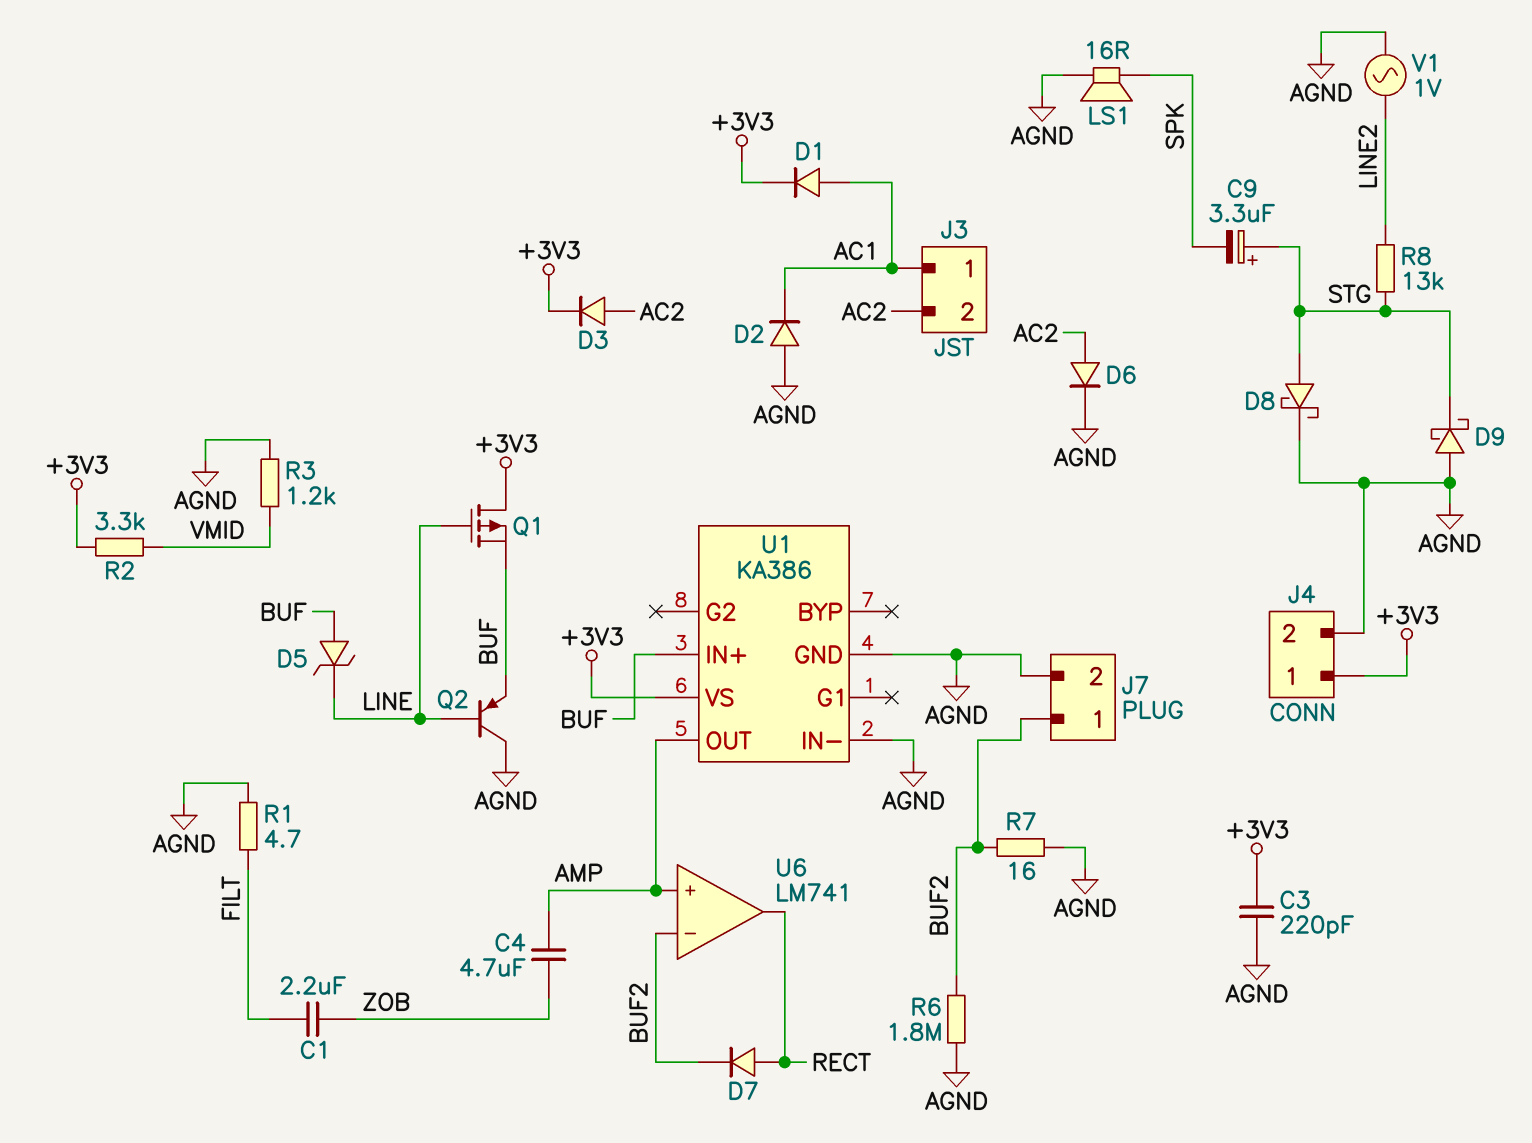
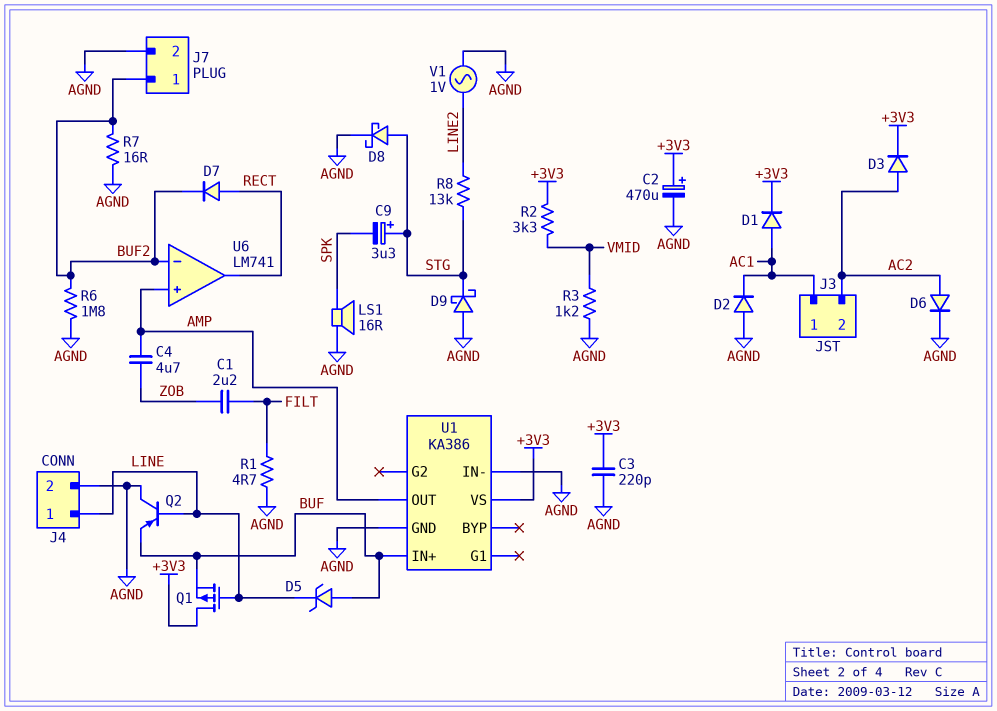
C2: none -> 470uF (plus +3V3, minus AGND)
J4 pin 1: +3V3 -> LINE

